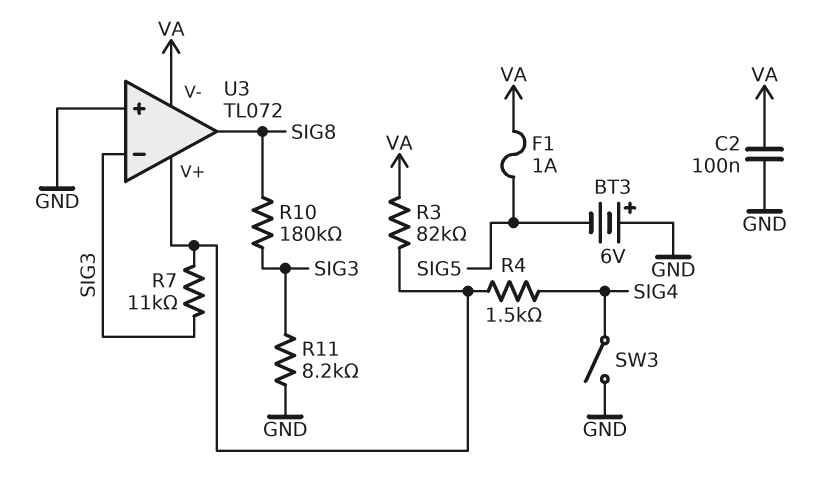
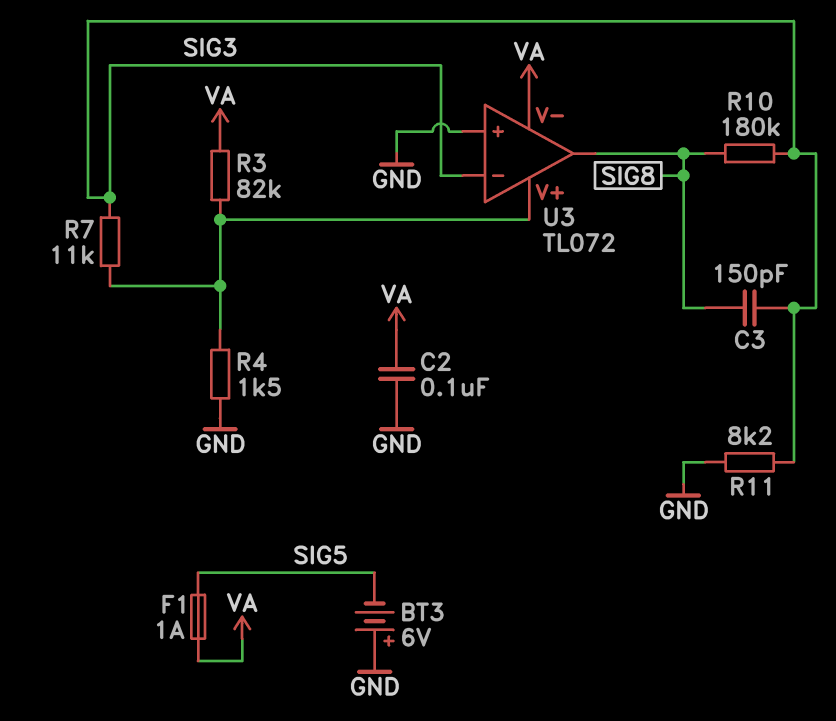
C3: none -> 150pF (SIG3, SIG8)
R4: 1.5k (SIG4, U3/V+) -> 1.5k (GND, U3/V+)
SW3: switch (GND, SIG4) -> none

